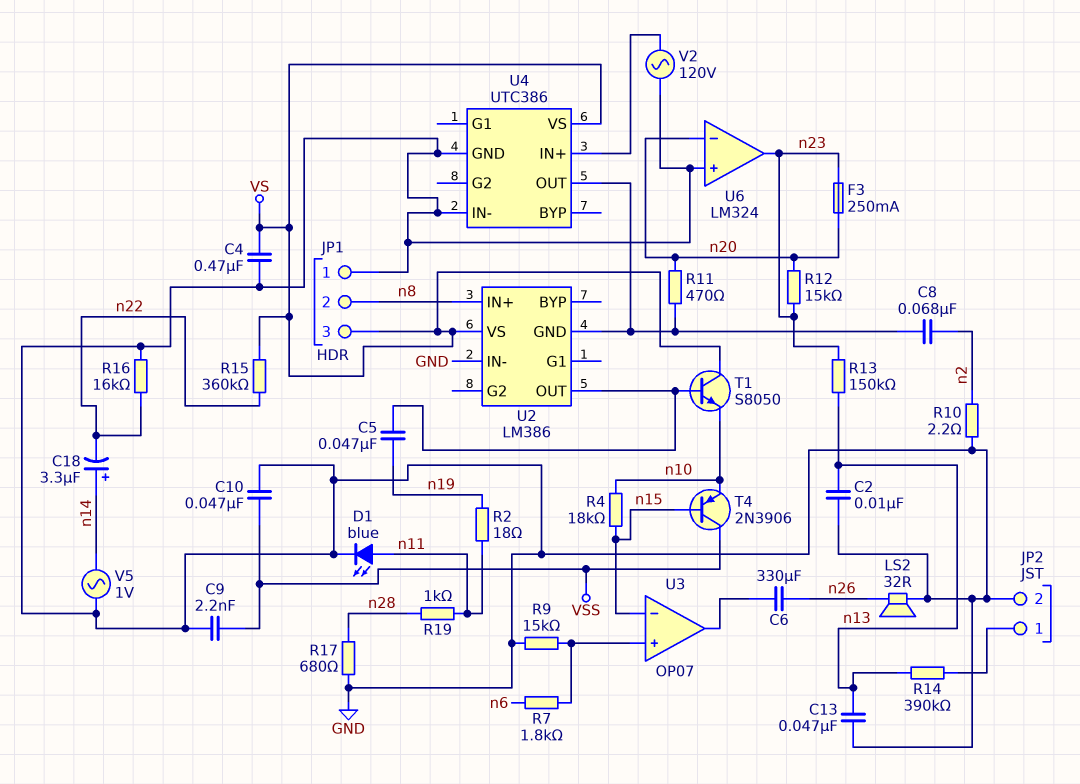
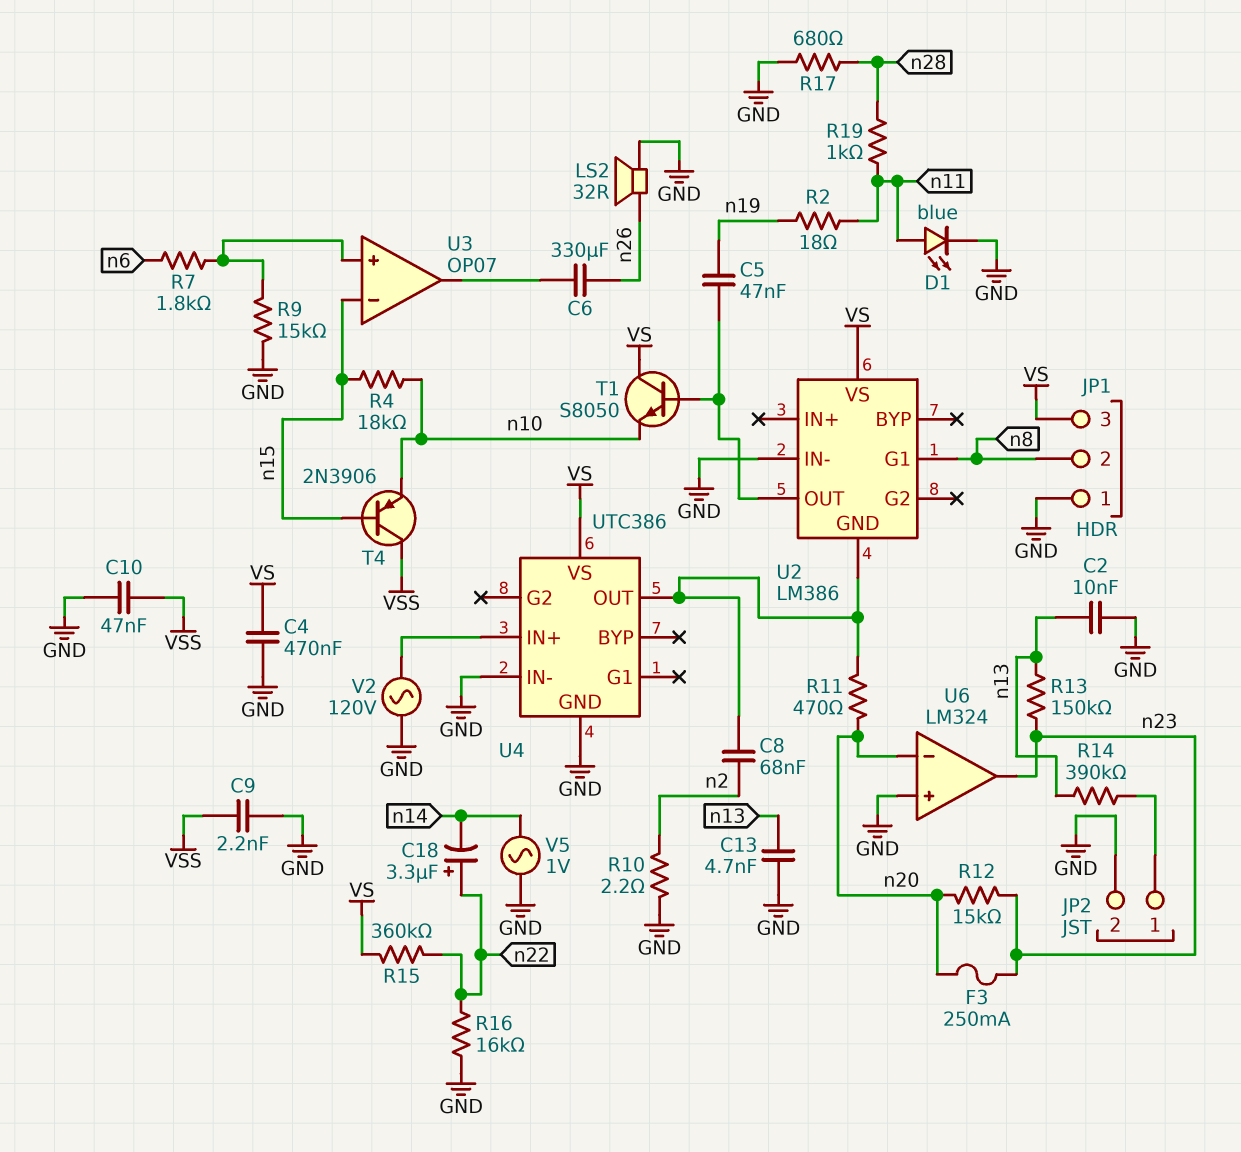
C13: 47nF (GND, n13) -> 4.7nF (GND, n13)
C18: 3.3uF (plus n14, minus n22) -> 3.3uF (plus n22, minus n14)
U2 pin G1: none -> n8
U2 pin IN+: n8 -> none

